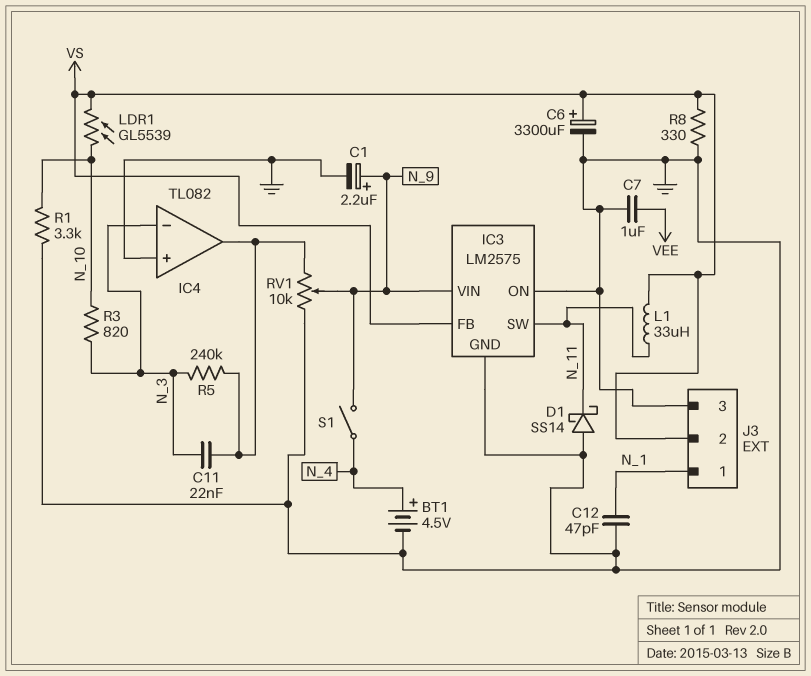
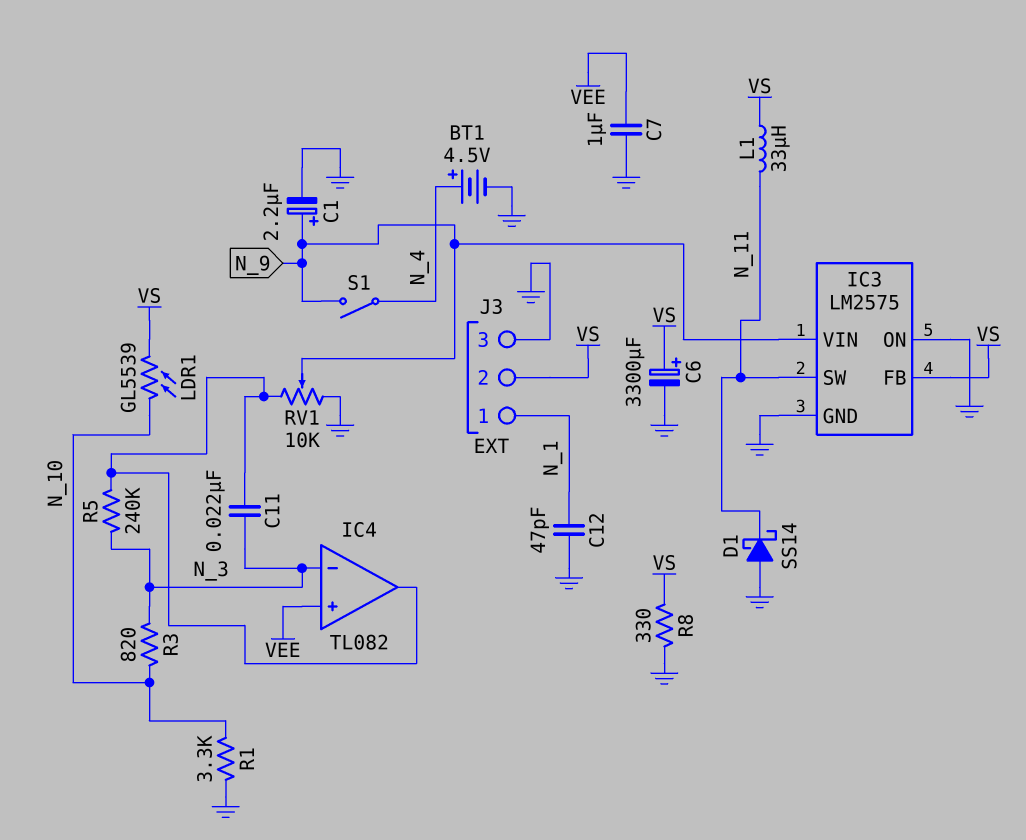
IC4 pin in+: GND -> VEE

